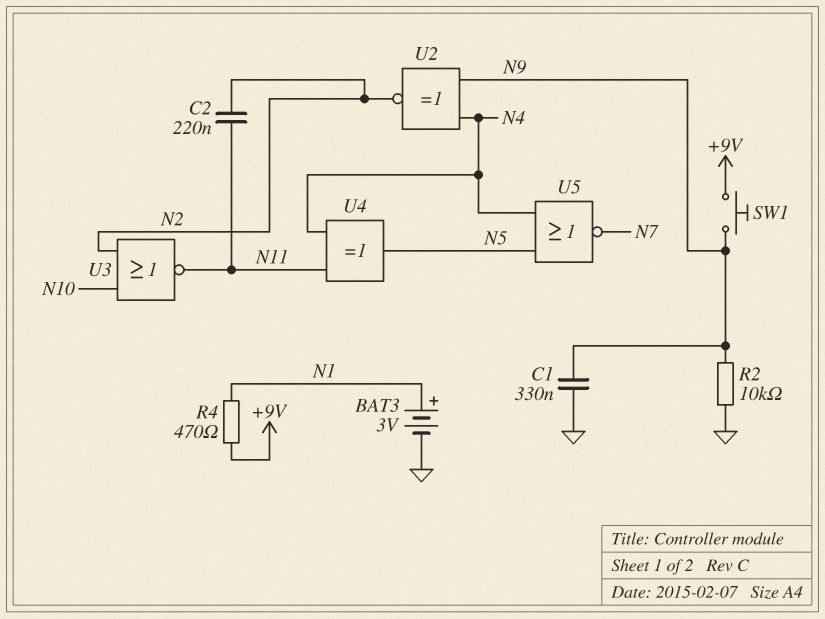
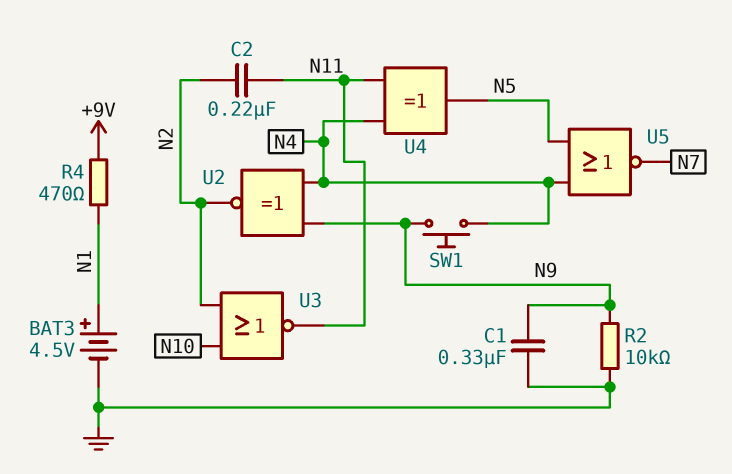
BAT3: 3V (plus N1, minus GND) -> 4.5V (plus N1, minus GND)
SW1: button (+9V, N9) -> button (N4, N9)

